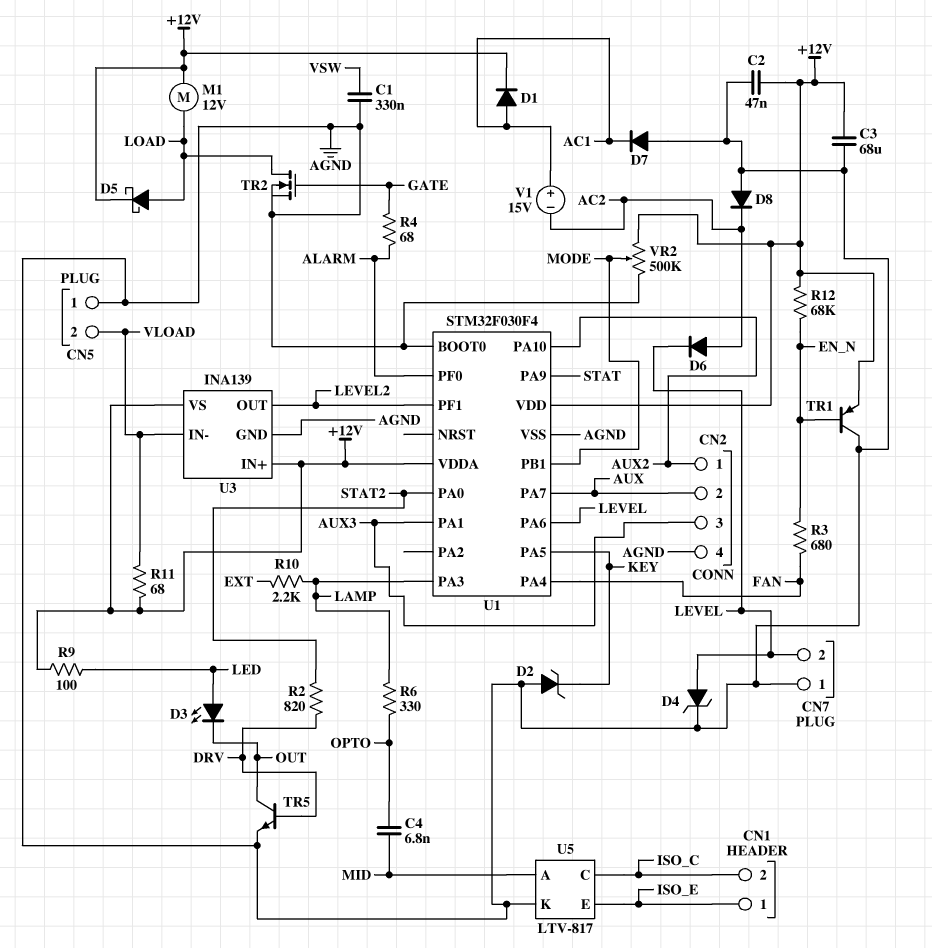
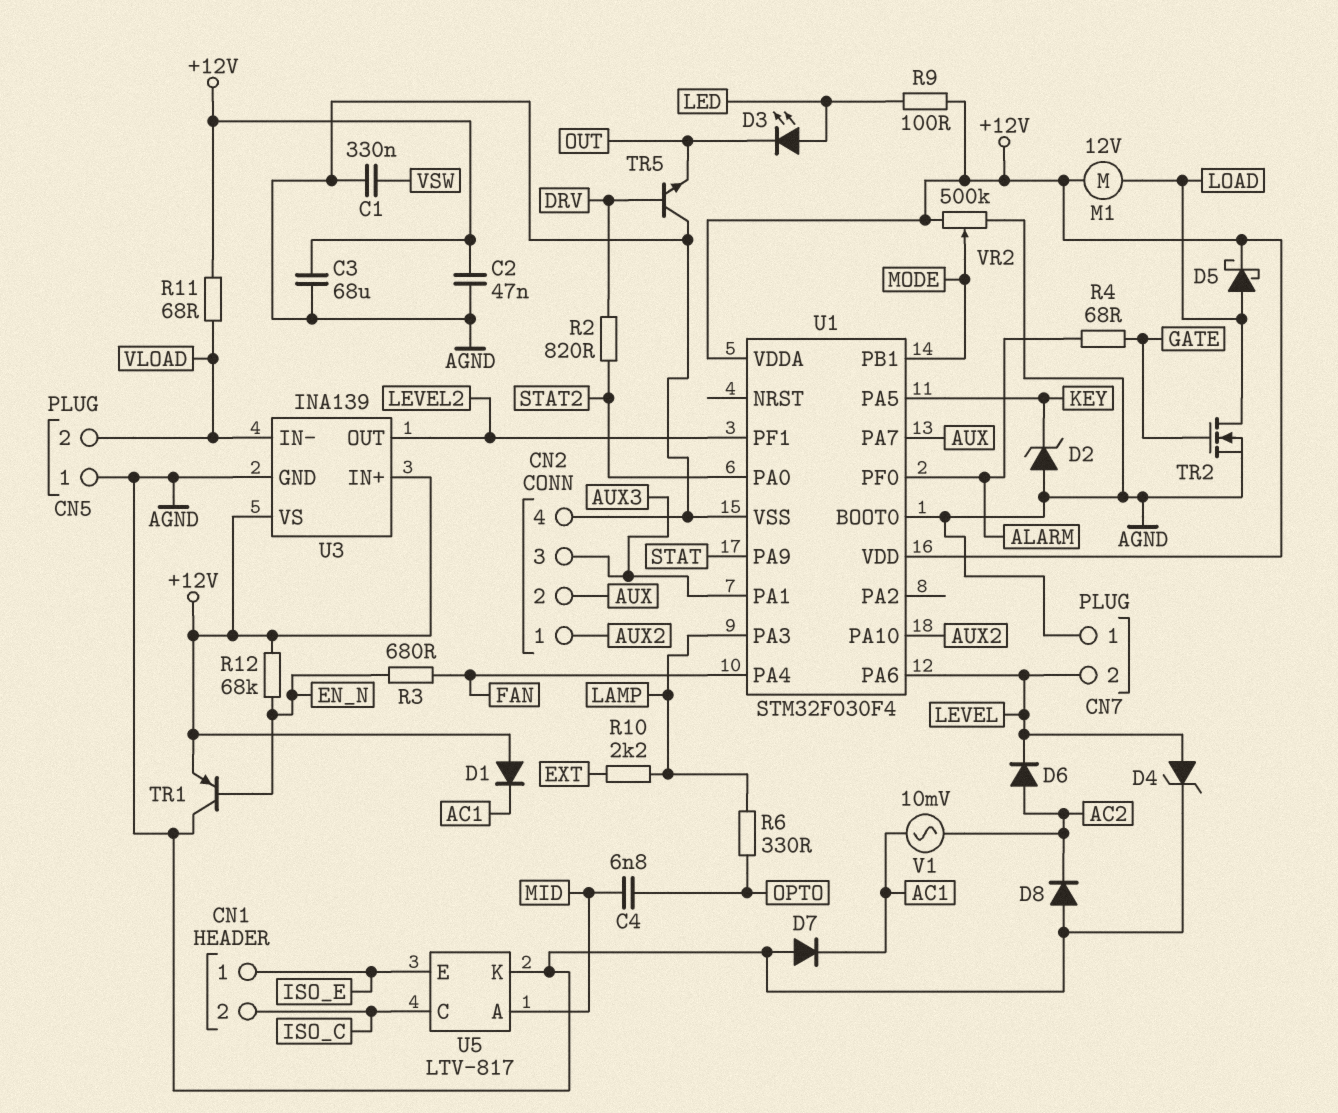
D1: diode (A AC1, K +12V) -> diode (A +12V, K AC1)
TR5: NPN (B DRV, C OUT, E AGND) -> NPN (B DRV, C AGND, E OUT)
V1: 15V (plus AC1, minus AC2) -> AC 10mV (AC1, AC2)

